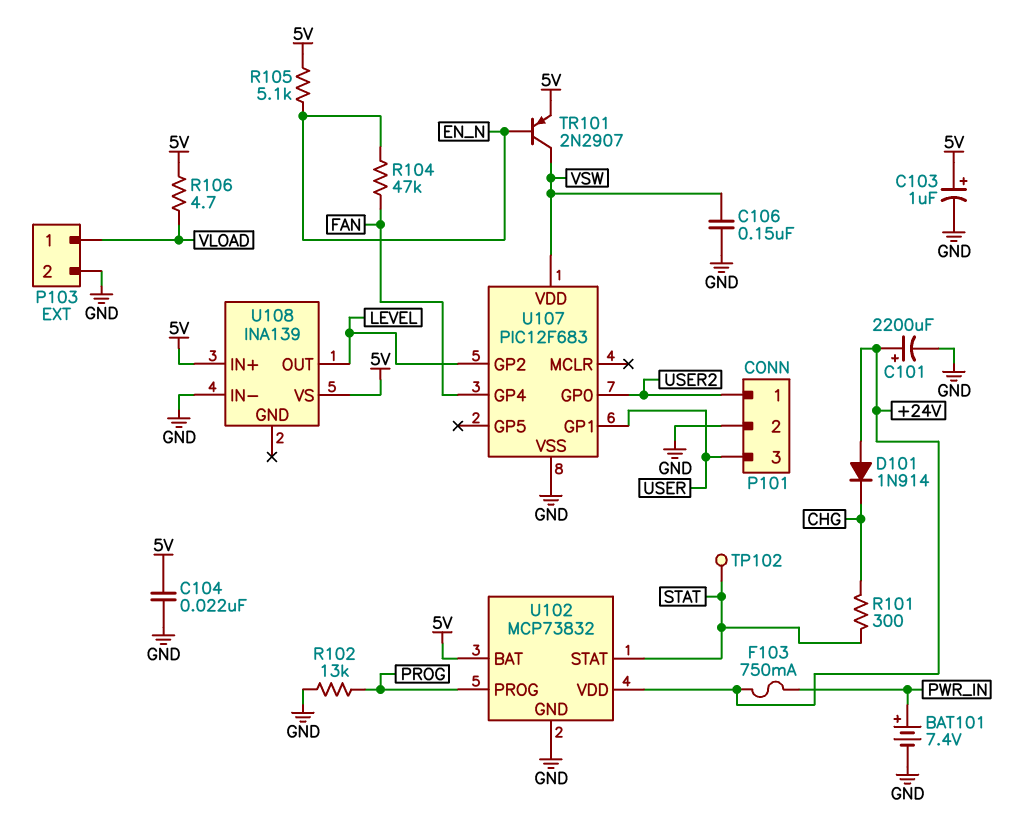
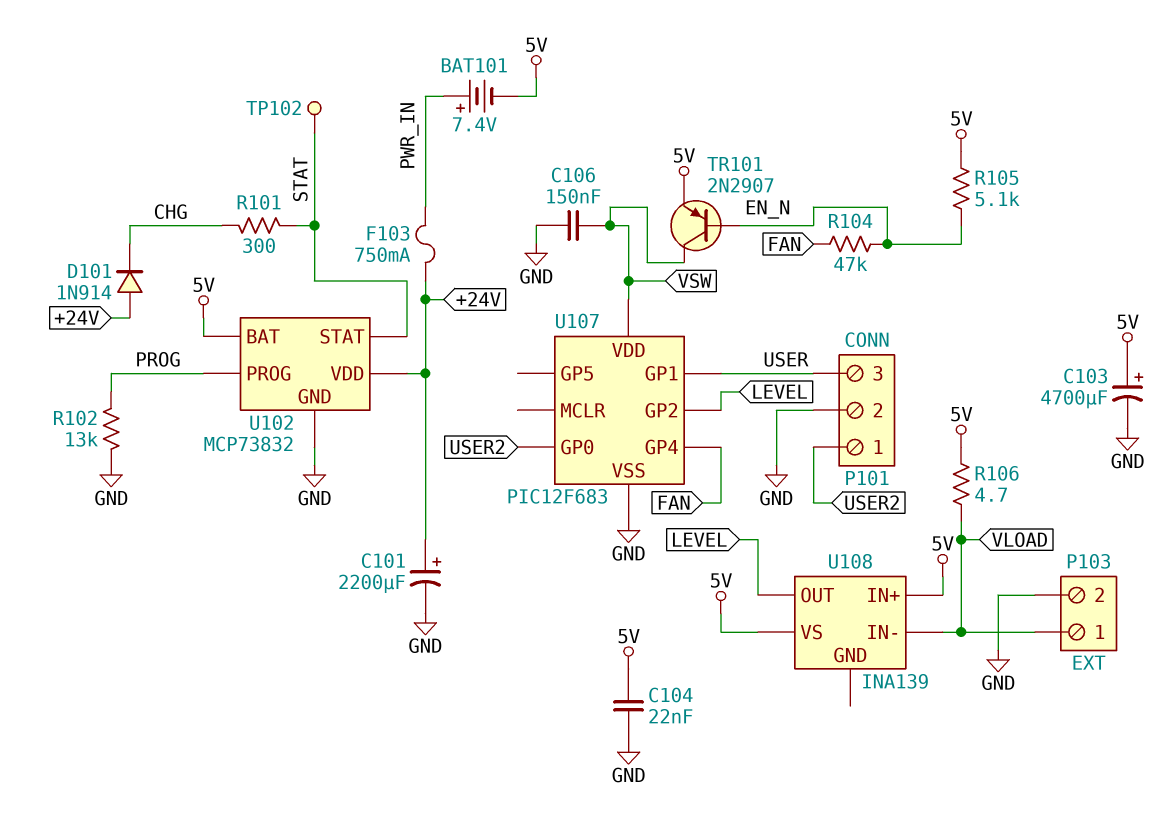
BAT101: 7.4V (plus PWR_IN, minus GND) -> 7.4V (plus PWR_IN, minus 5V)
C103: 1uF (plus 5V, minus GND) -> 4700uF (plus 5V, minus GND)
U108 pin IN-: GND -> VLOAD

